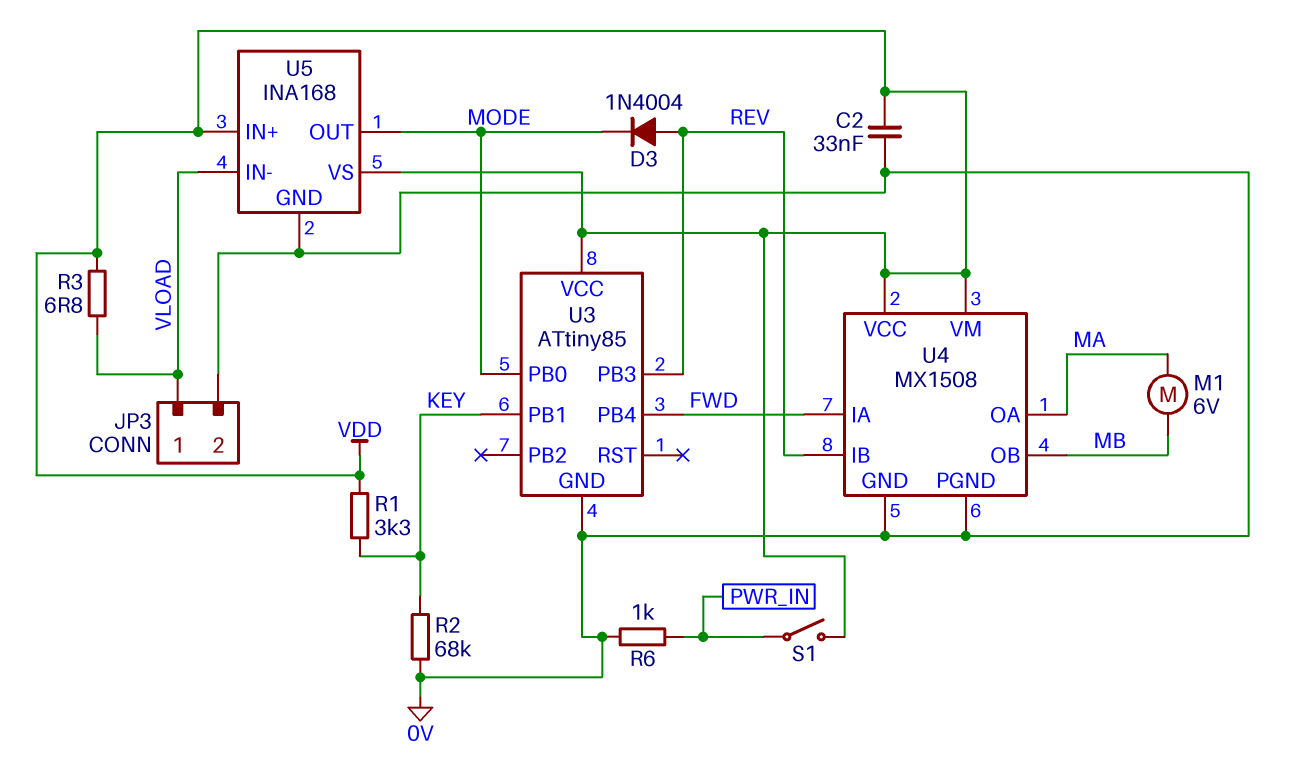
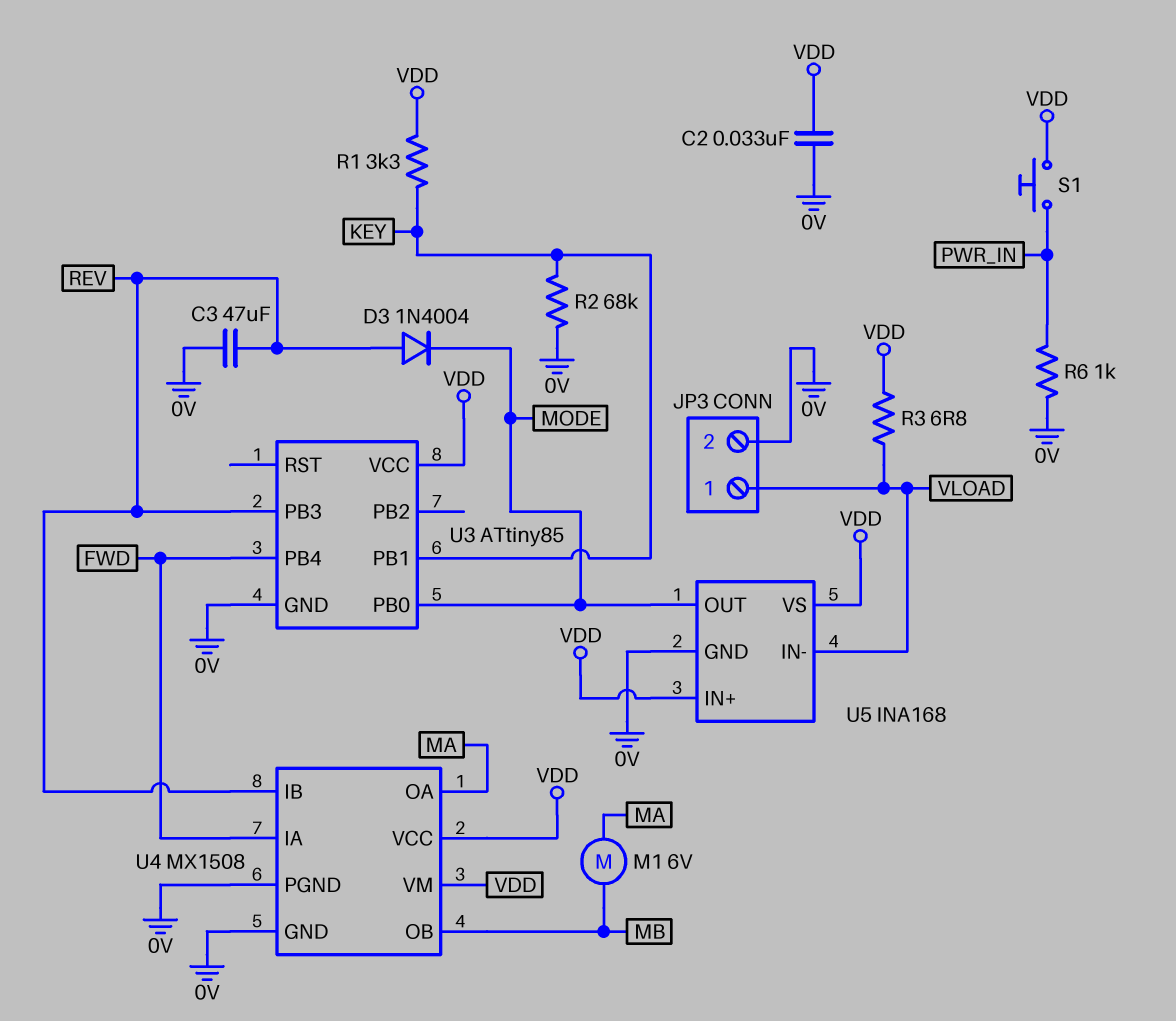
C3: none -> 47uF (0V, REV)
S1: switch (PWR_IN, VDD) -> button (PWR_IN, VDD)

